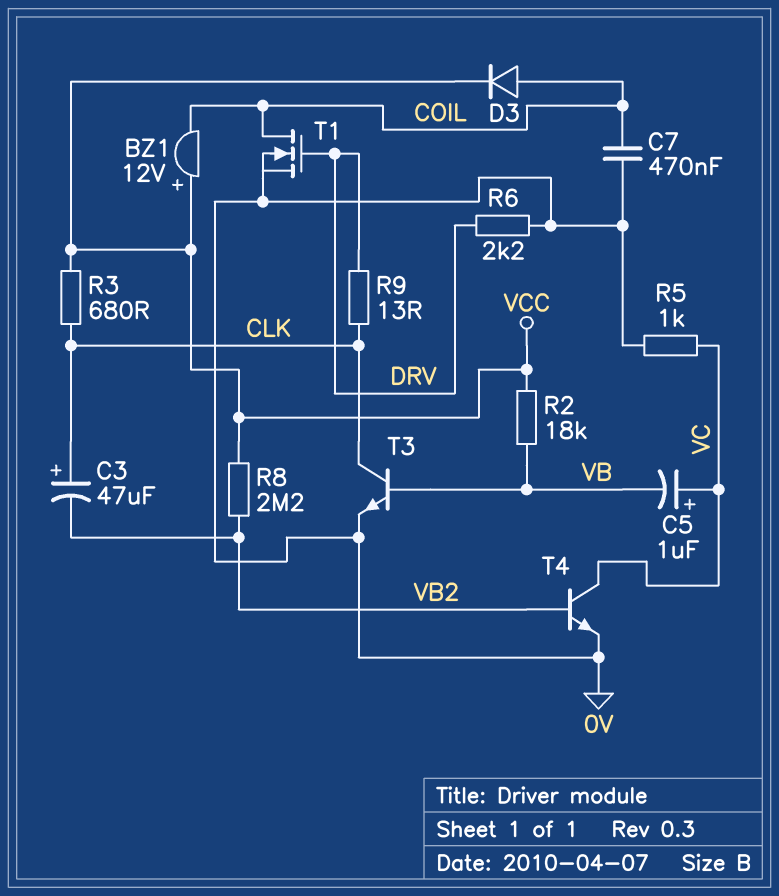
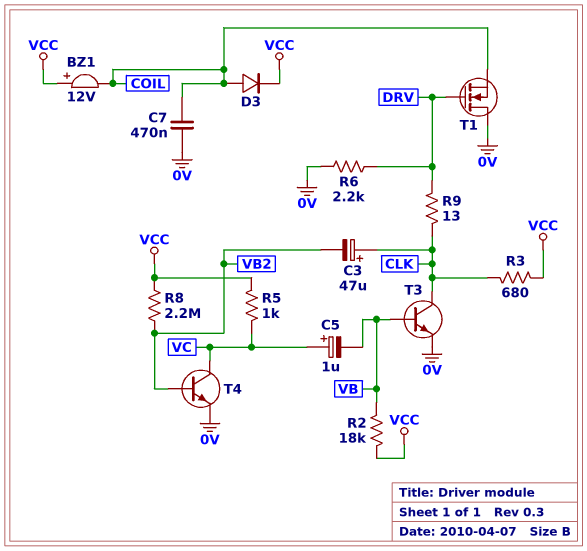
R5: 1k (0V, VC) -> 1k (VC, VCC)
T1: NMOS (G DRV, D COIL, S 0V) -> NMOS (G DRV, D 0V, S COIL)

